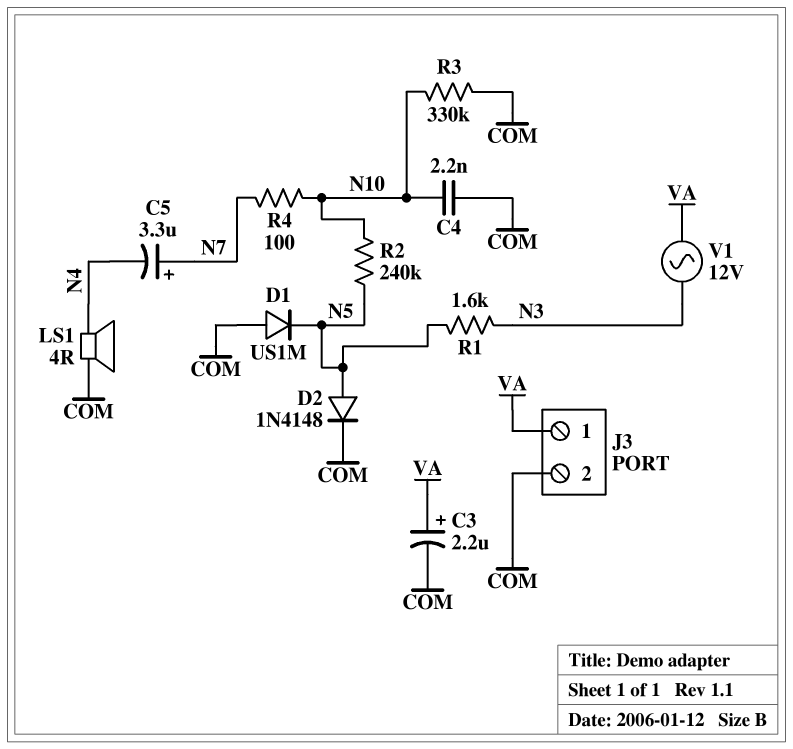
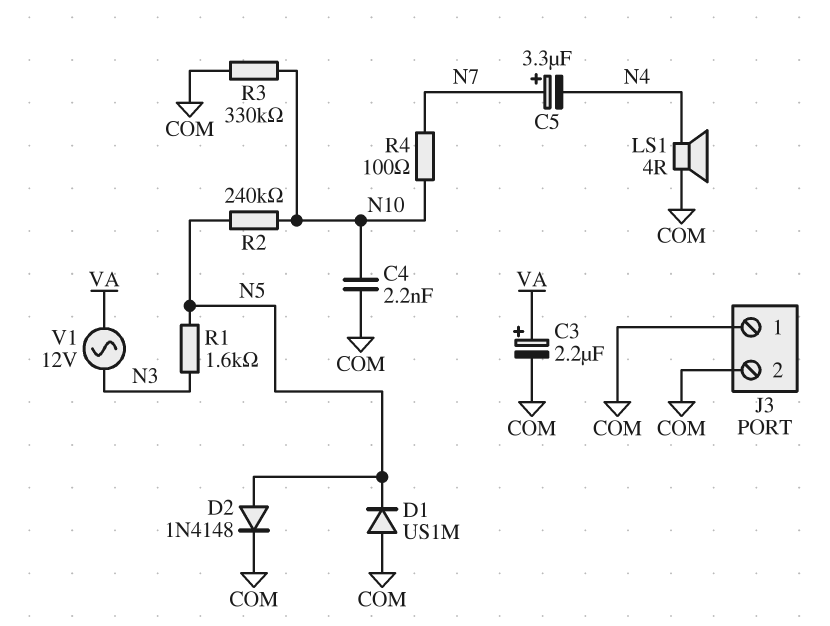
J3 pin 1: VA -> COM

